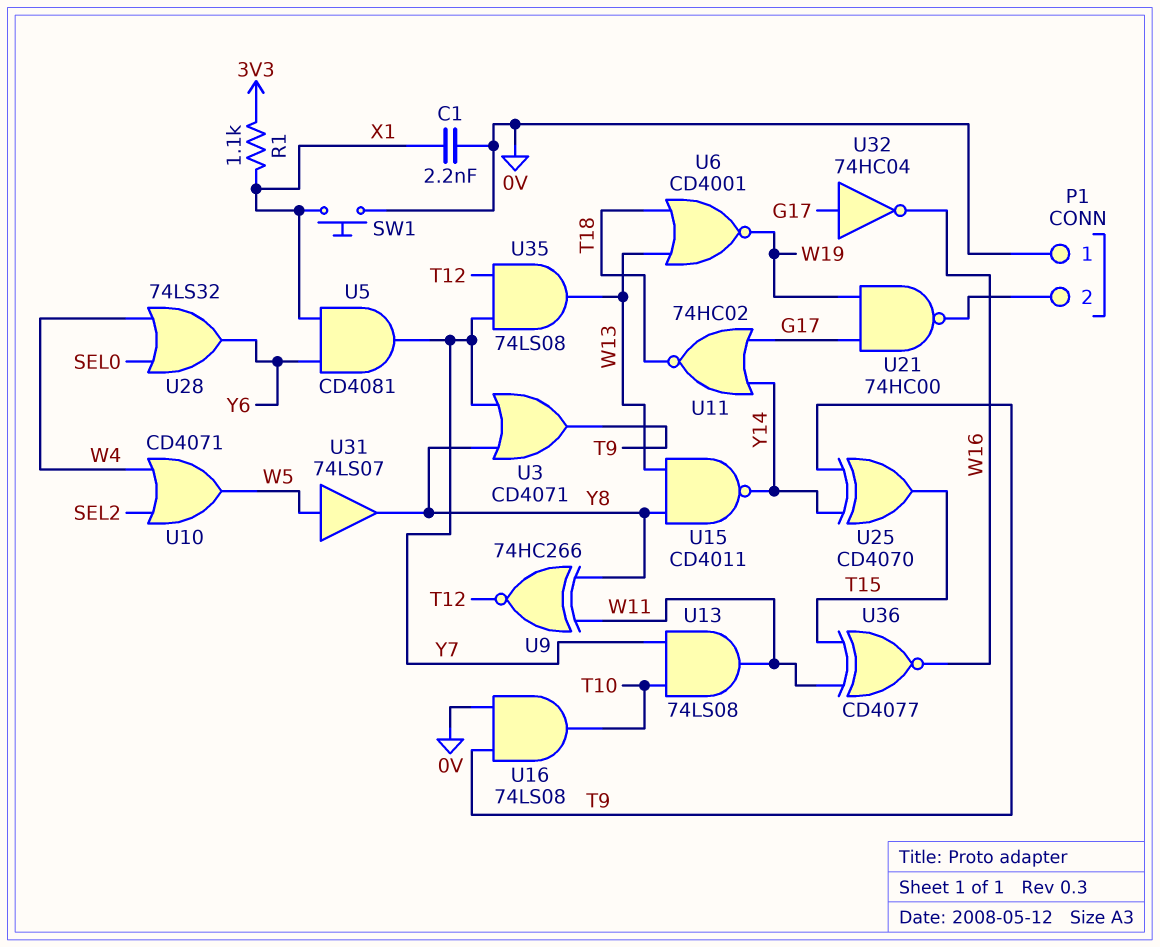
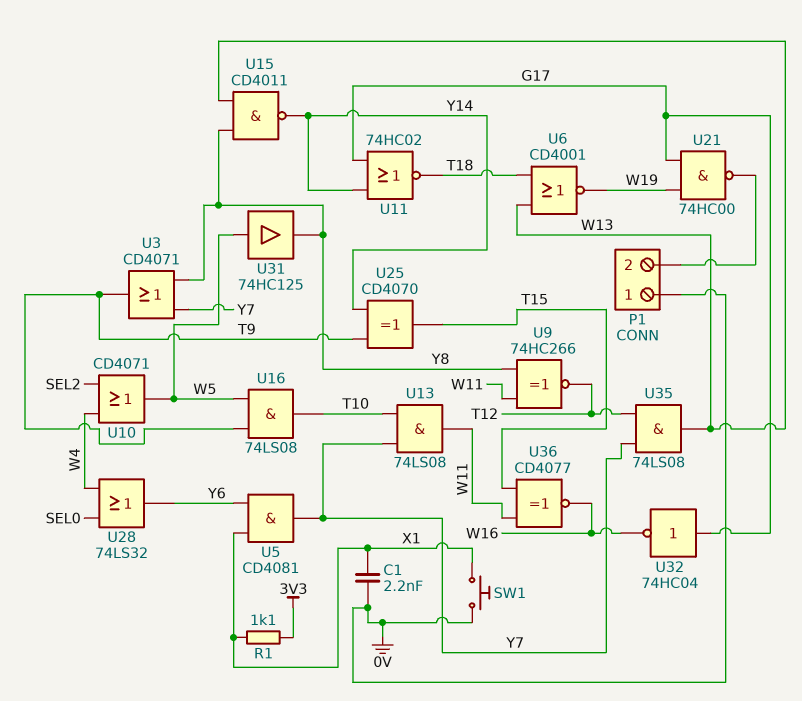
U16: AND 74LS08 (in 0V, in T9, out T10) -> AND 74LS08 (in T9, in W5, out T10)
U31: buffer 74LS07 (in W5, out Y8) -> buffer 74HC125 (in W5, out Y8)

